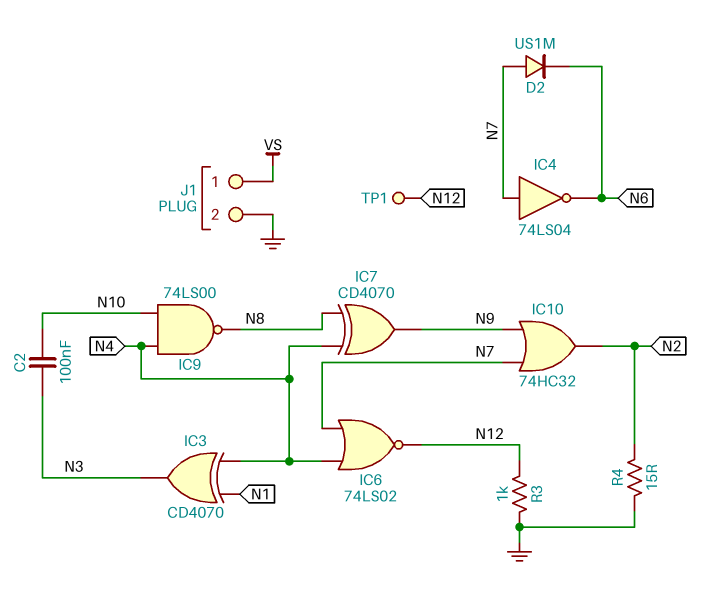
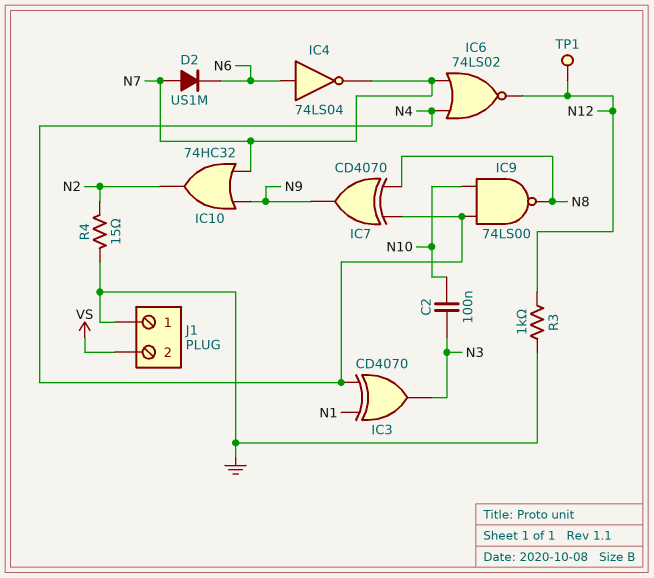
IC4: NOT 74LS04 (in N7, out N6) -> NOT 74LS04 (in N6, out N7)
J1 pin 1: VS -> GND
J1 pin 2: GND -> VS

